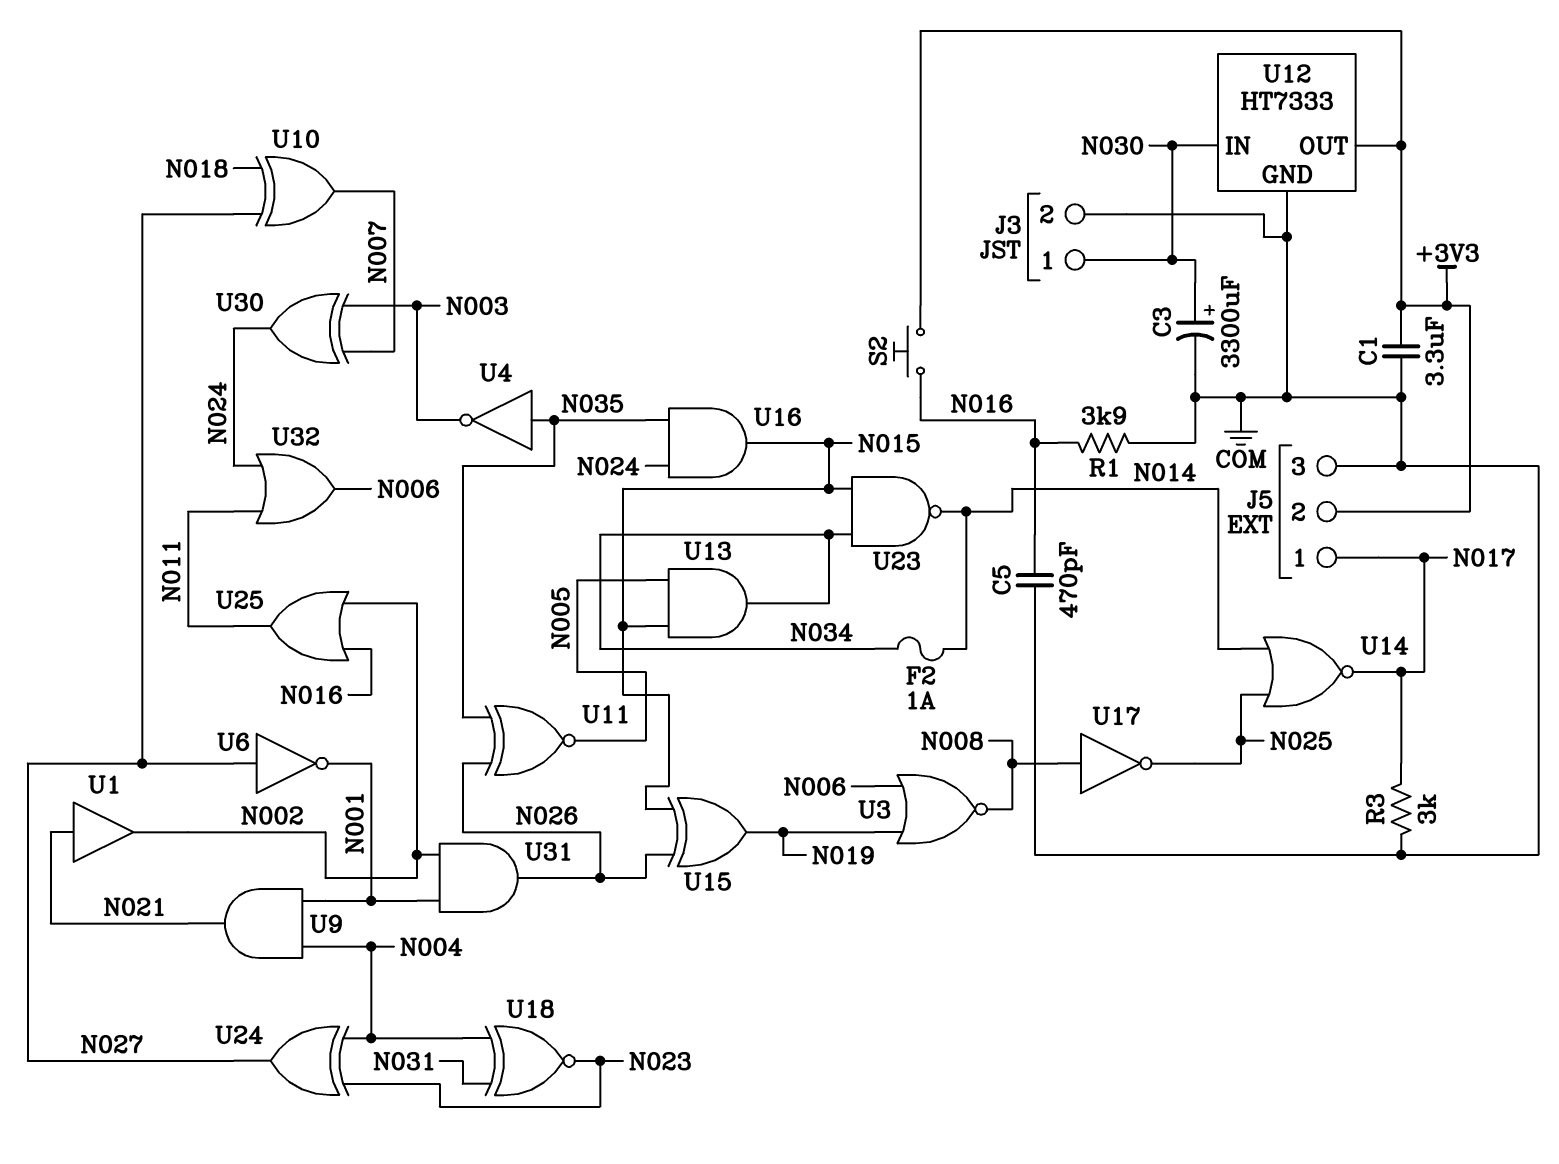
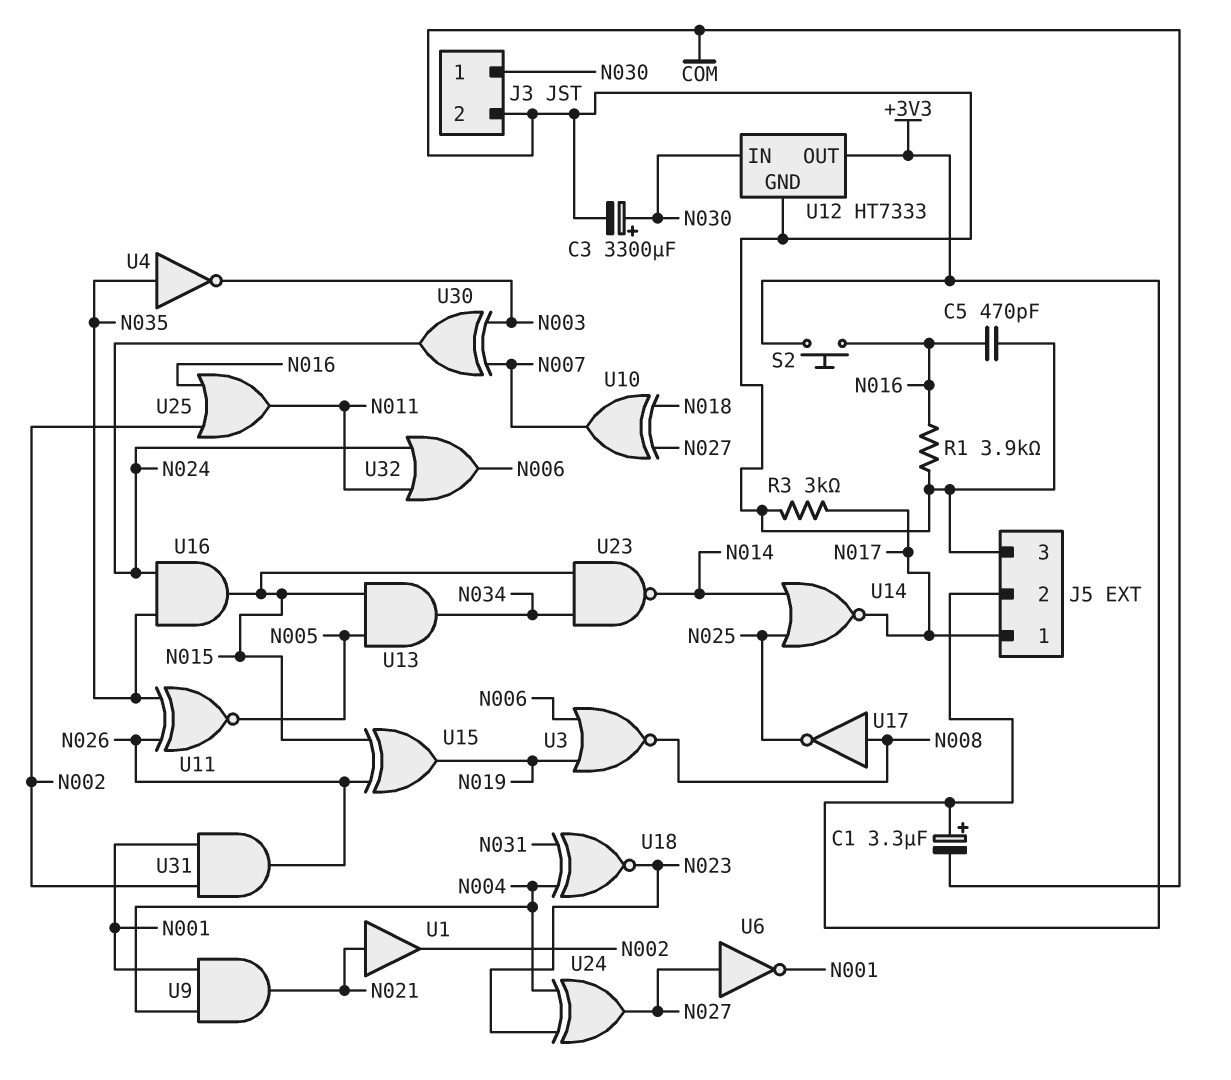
C1: 3.3uF (+3V3, COM) -> 3.3uF (plus +3V3, minus COM)
F2: 1A (N014, N034) -> none

